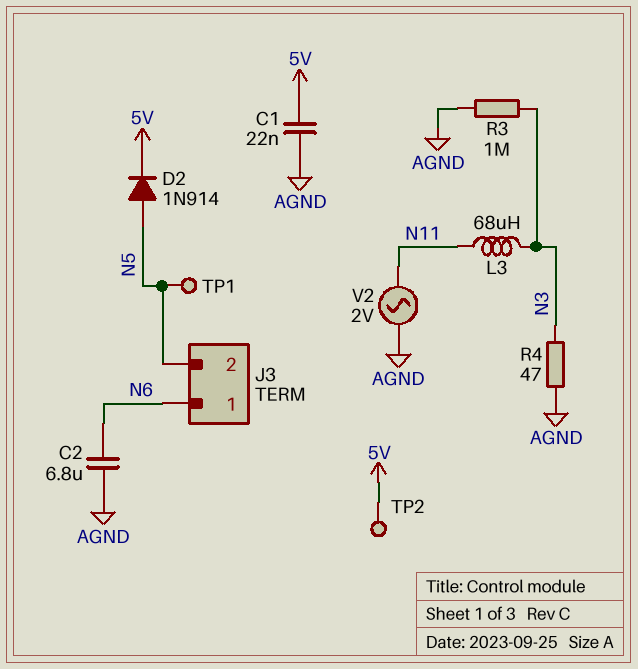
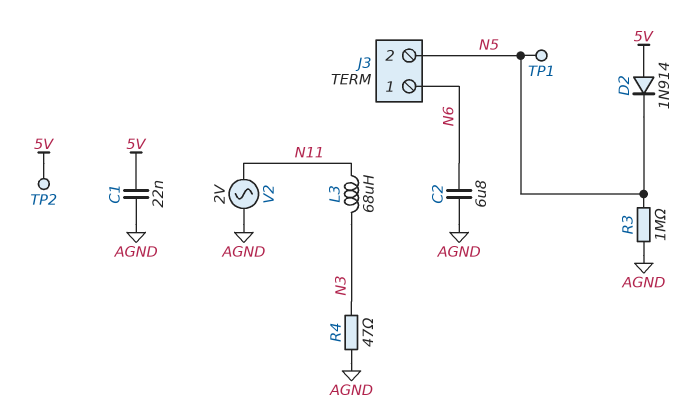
D2: diode 1N914 (A N5, K 5V) -> diode 1N914 (A 5V, K N5)
R3: 1M (AGND, N3) -> 1M (AGND, N5)

